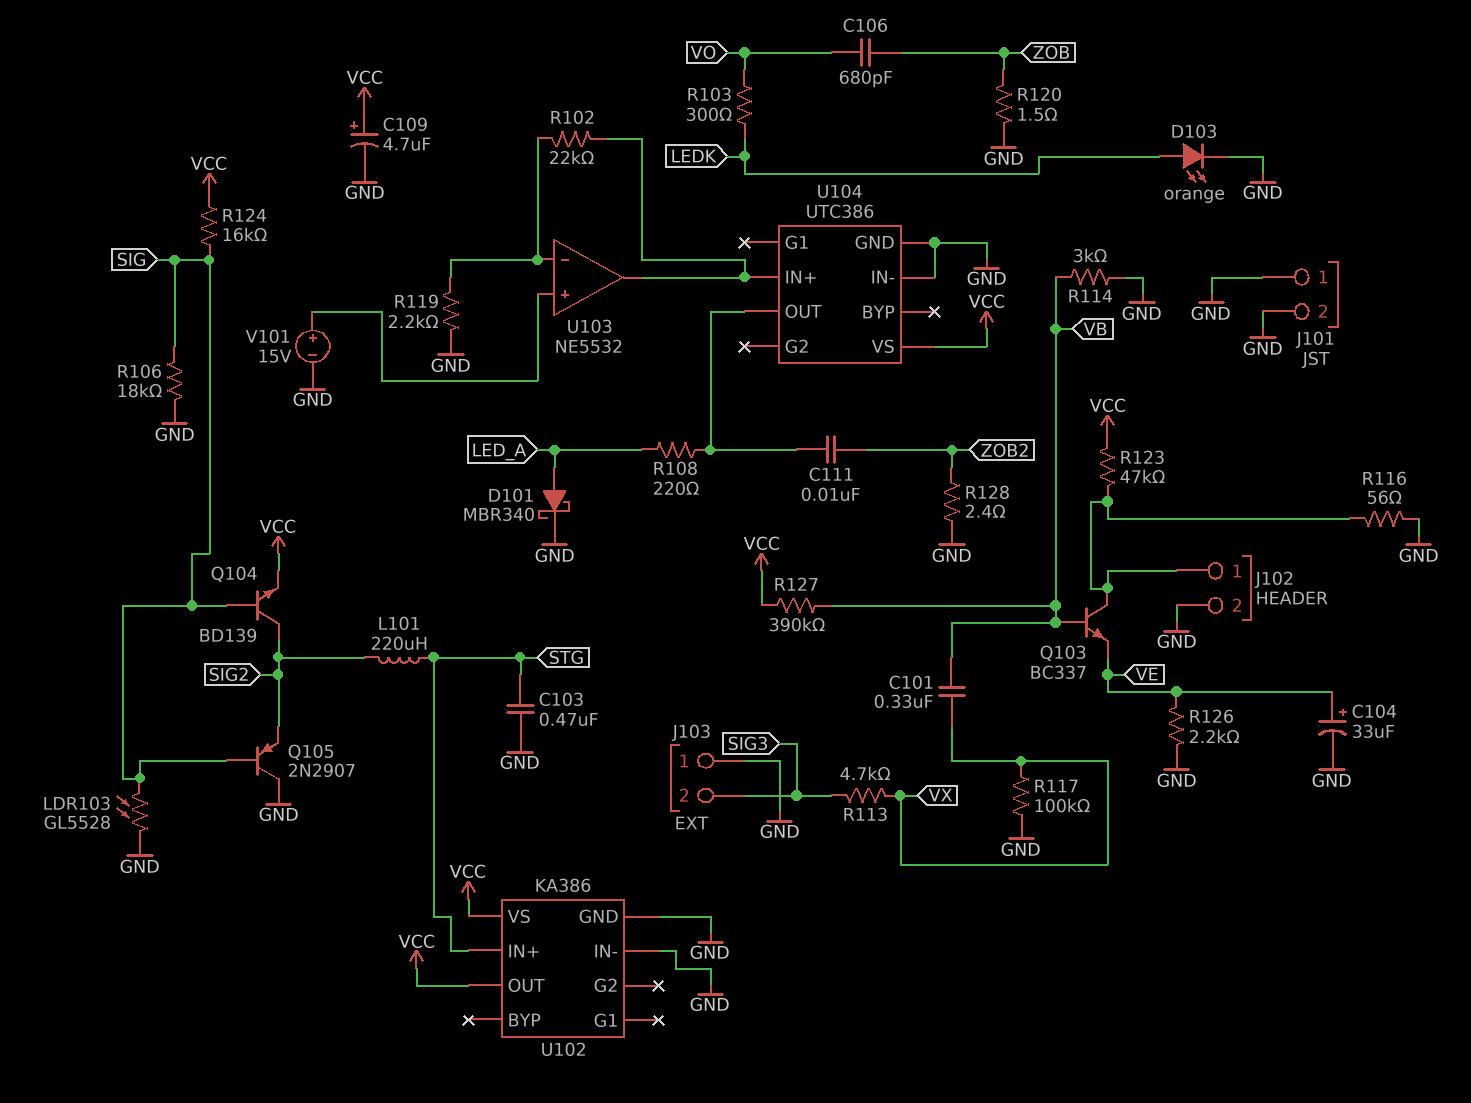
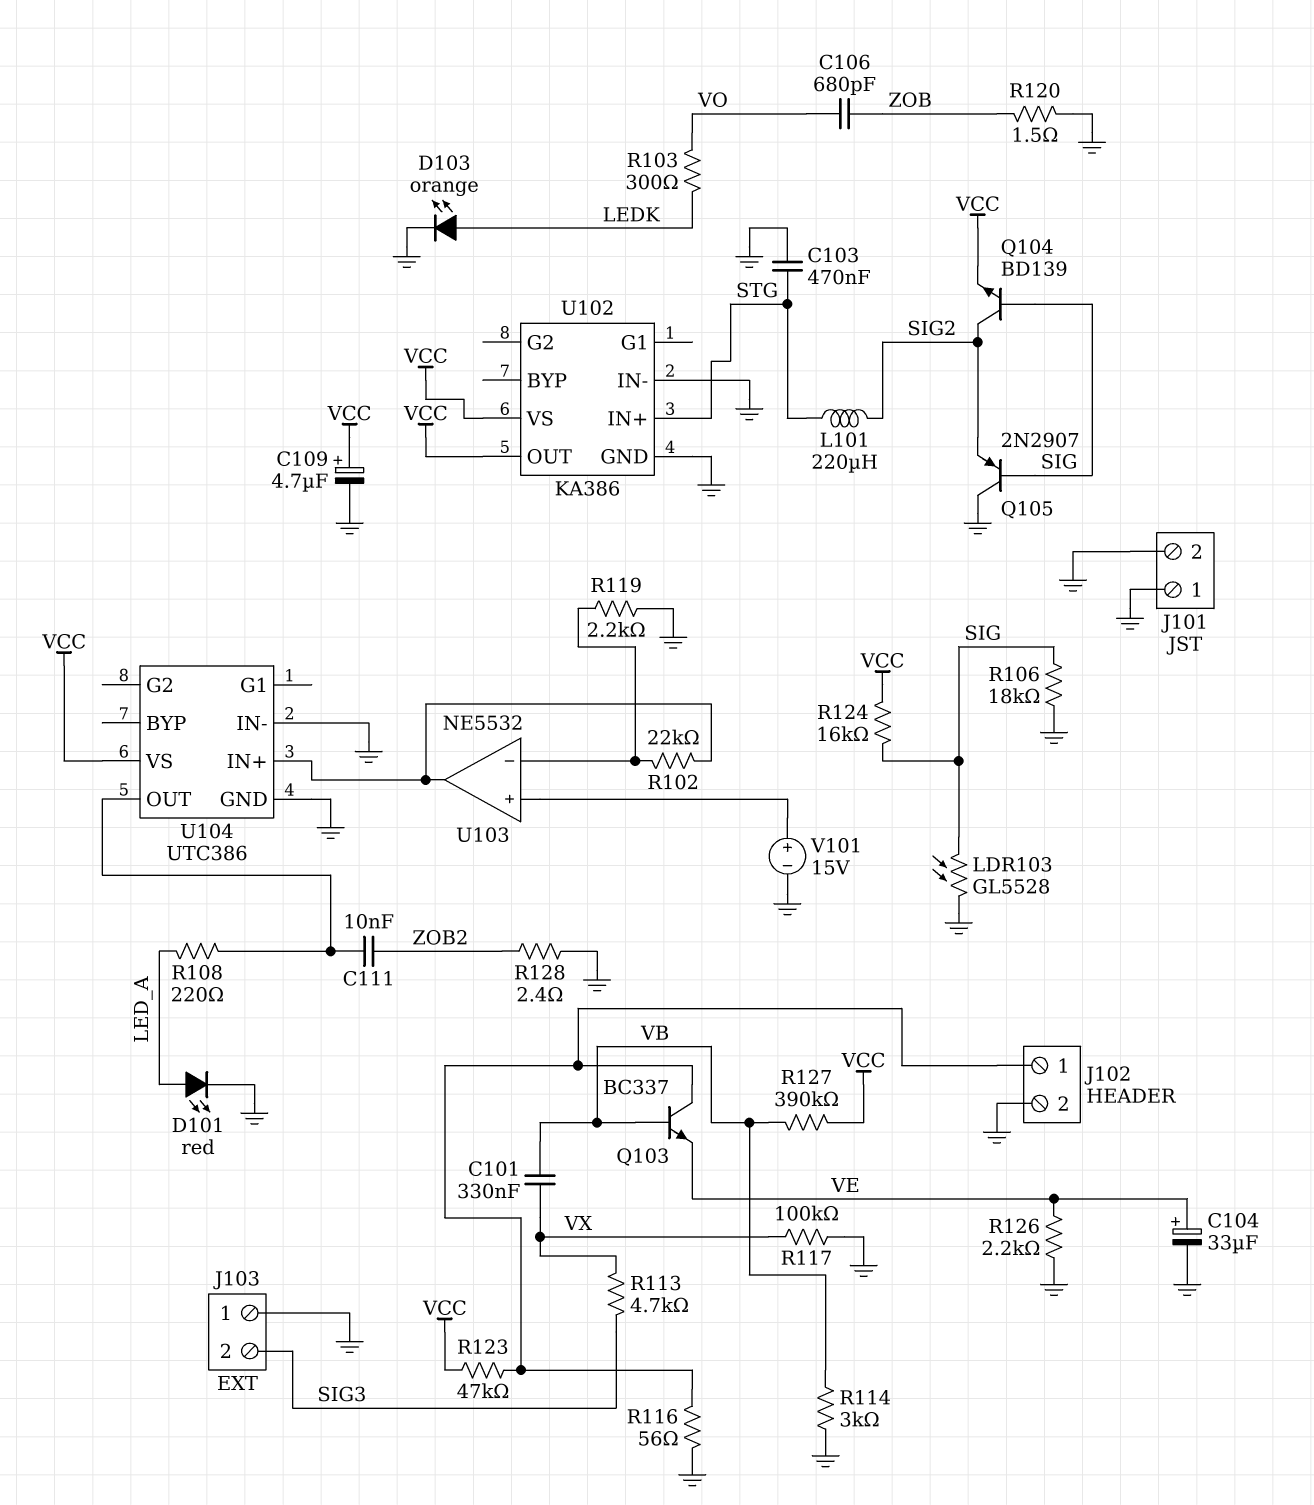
D101: schottky MBR340 (A LED_A, K GND) -> LED red (A LED_A, K GND)

